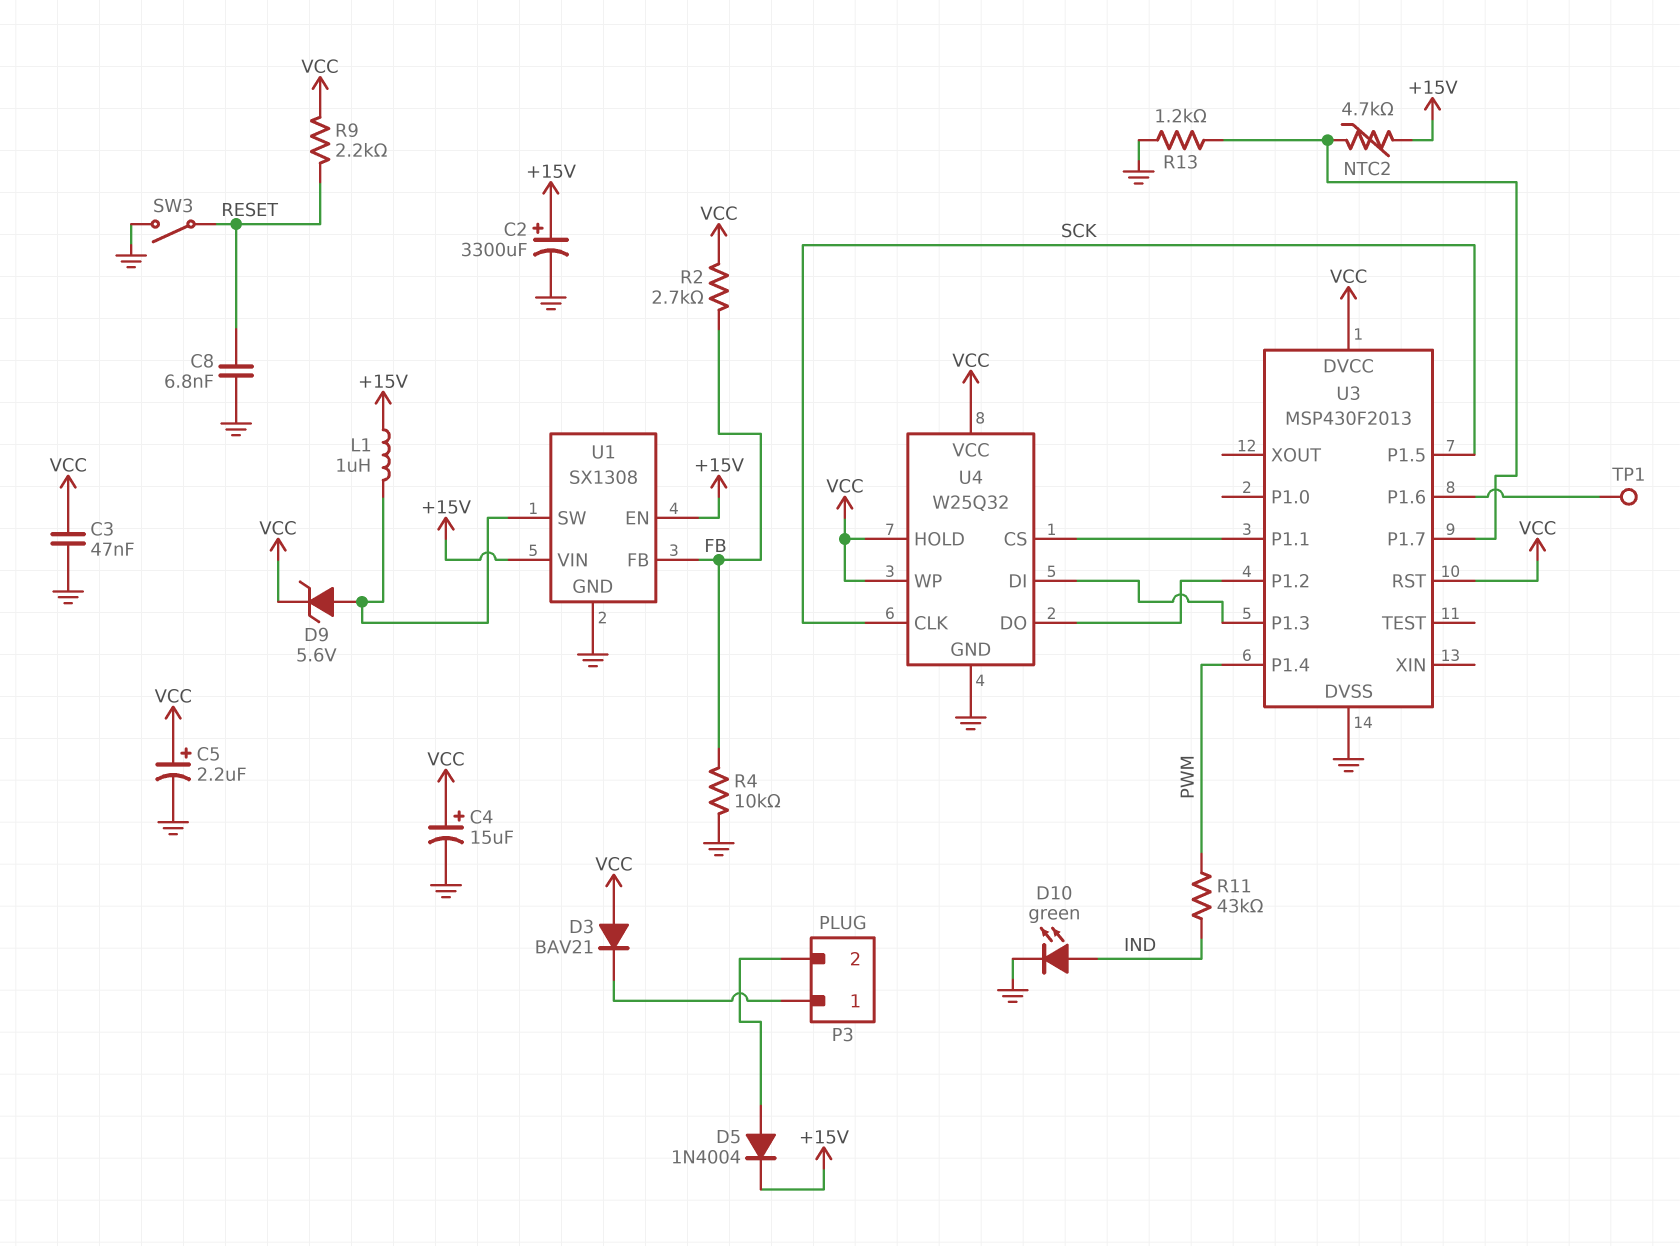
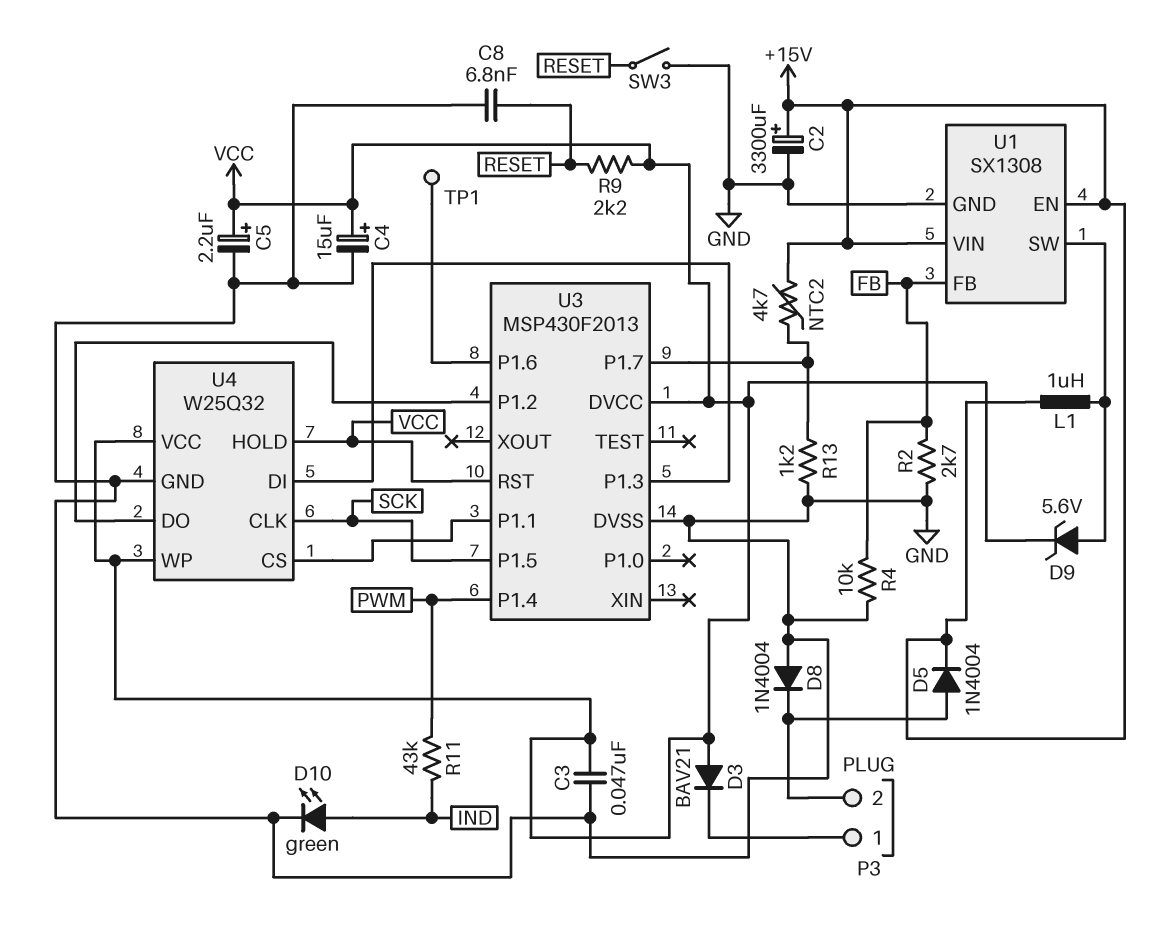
D8: none -> diode 1N4004 (A GND, K P3/2)
R2: 2.7k (FB, VCC) -> 2.7k (FB, GND)

